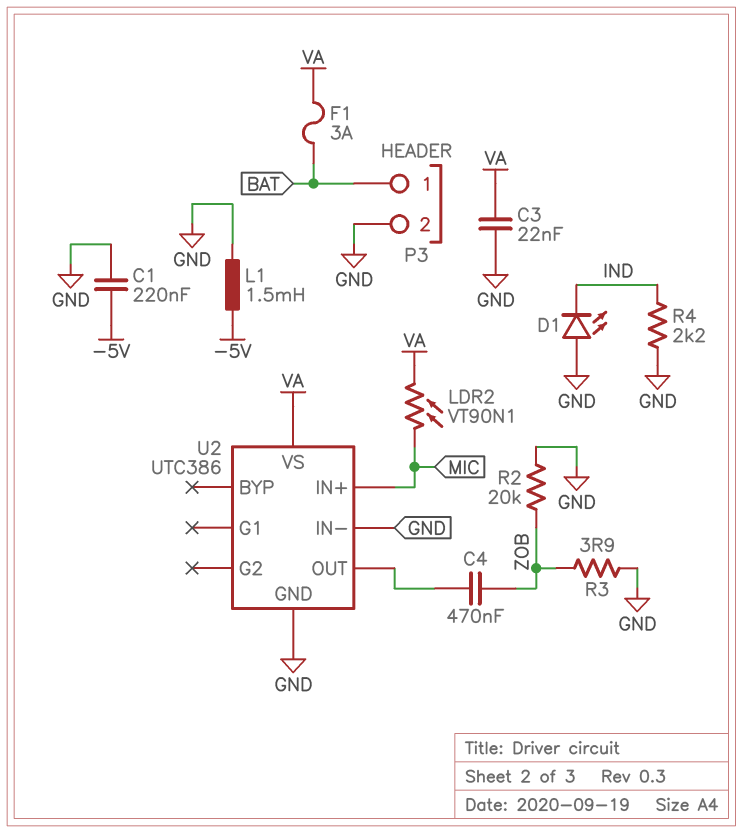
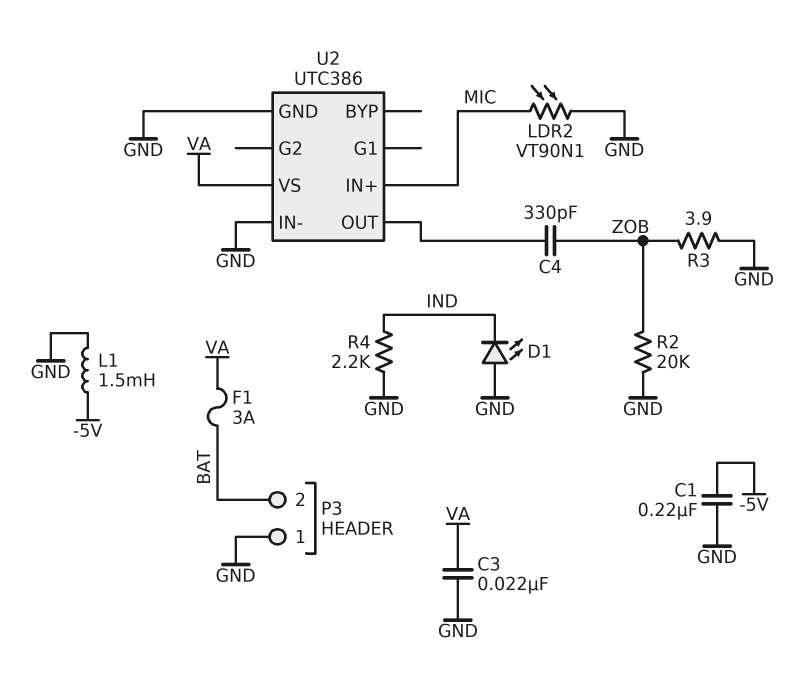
C4: 470nF (U2/OUT, ZOB) -> 330pF (U2/OUT, ZOB)
LDR2: VT90N1 (MIC, VA) -> VT90N1 (GND, MIC)
P3 pin 1: BAT -> GND
P3 pin 2: GND -> BAT

